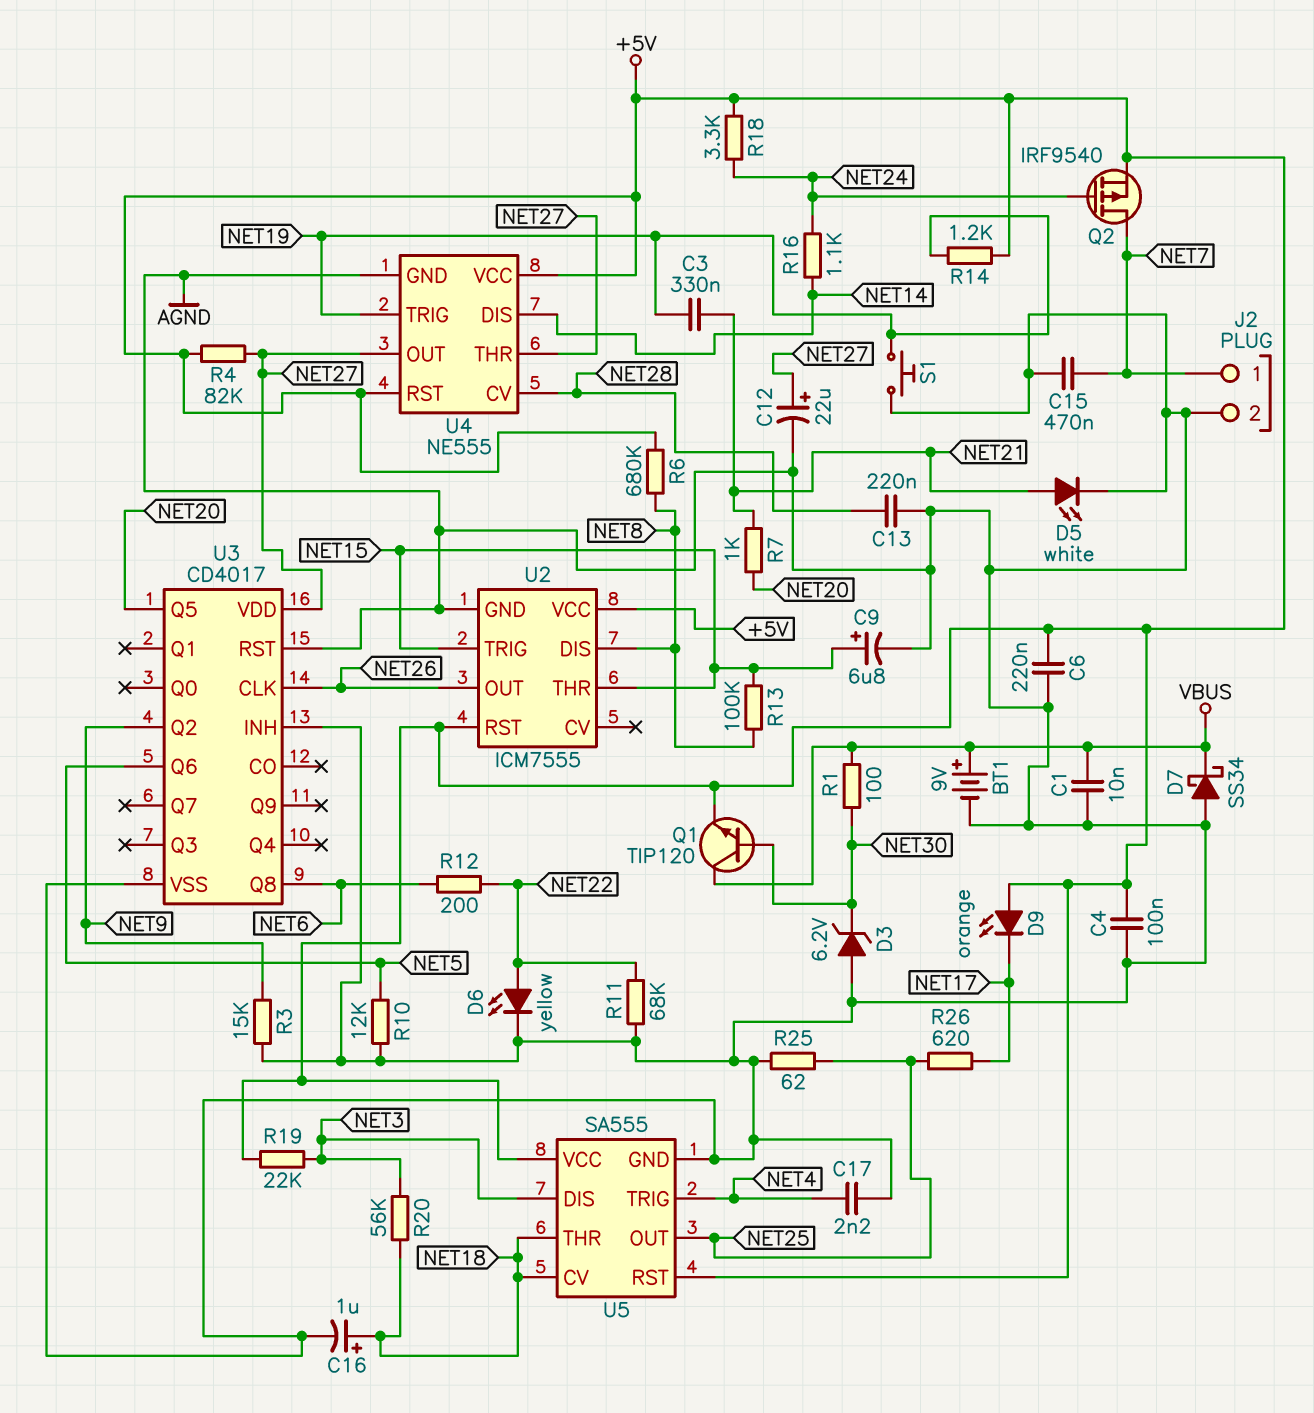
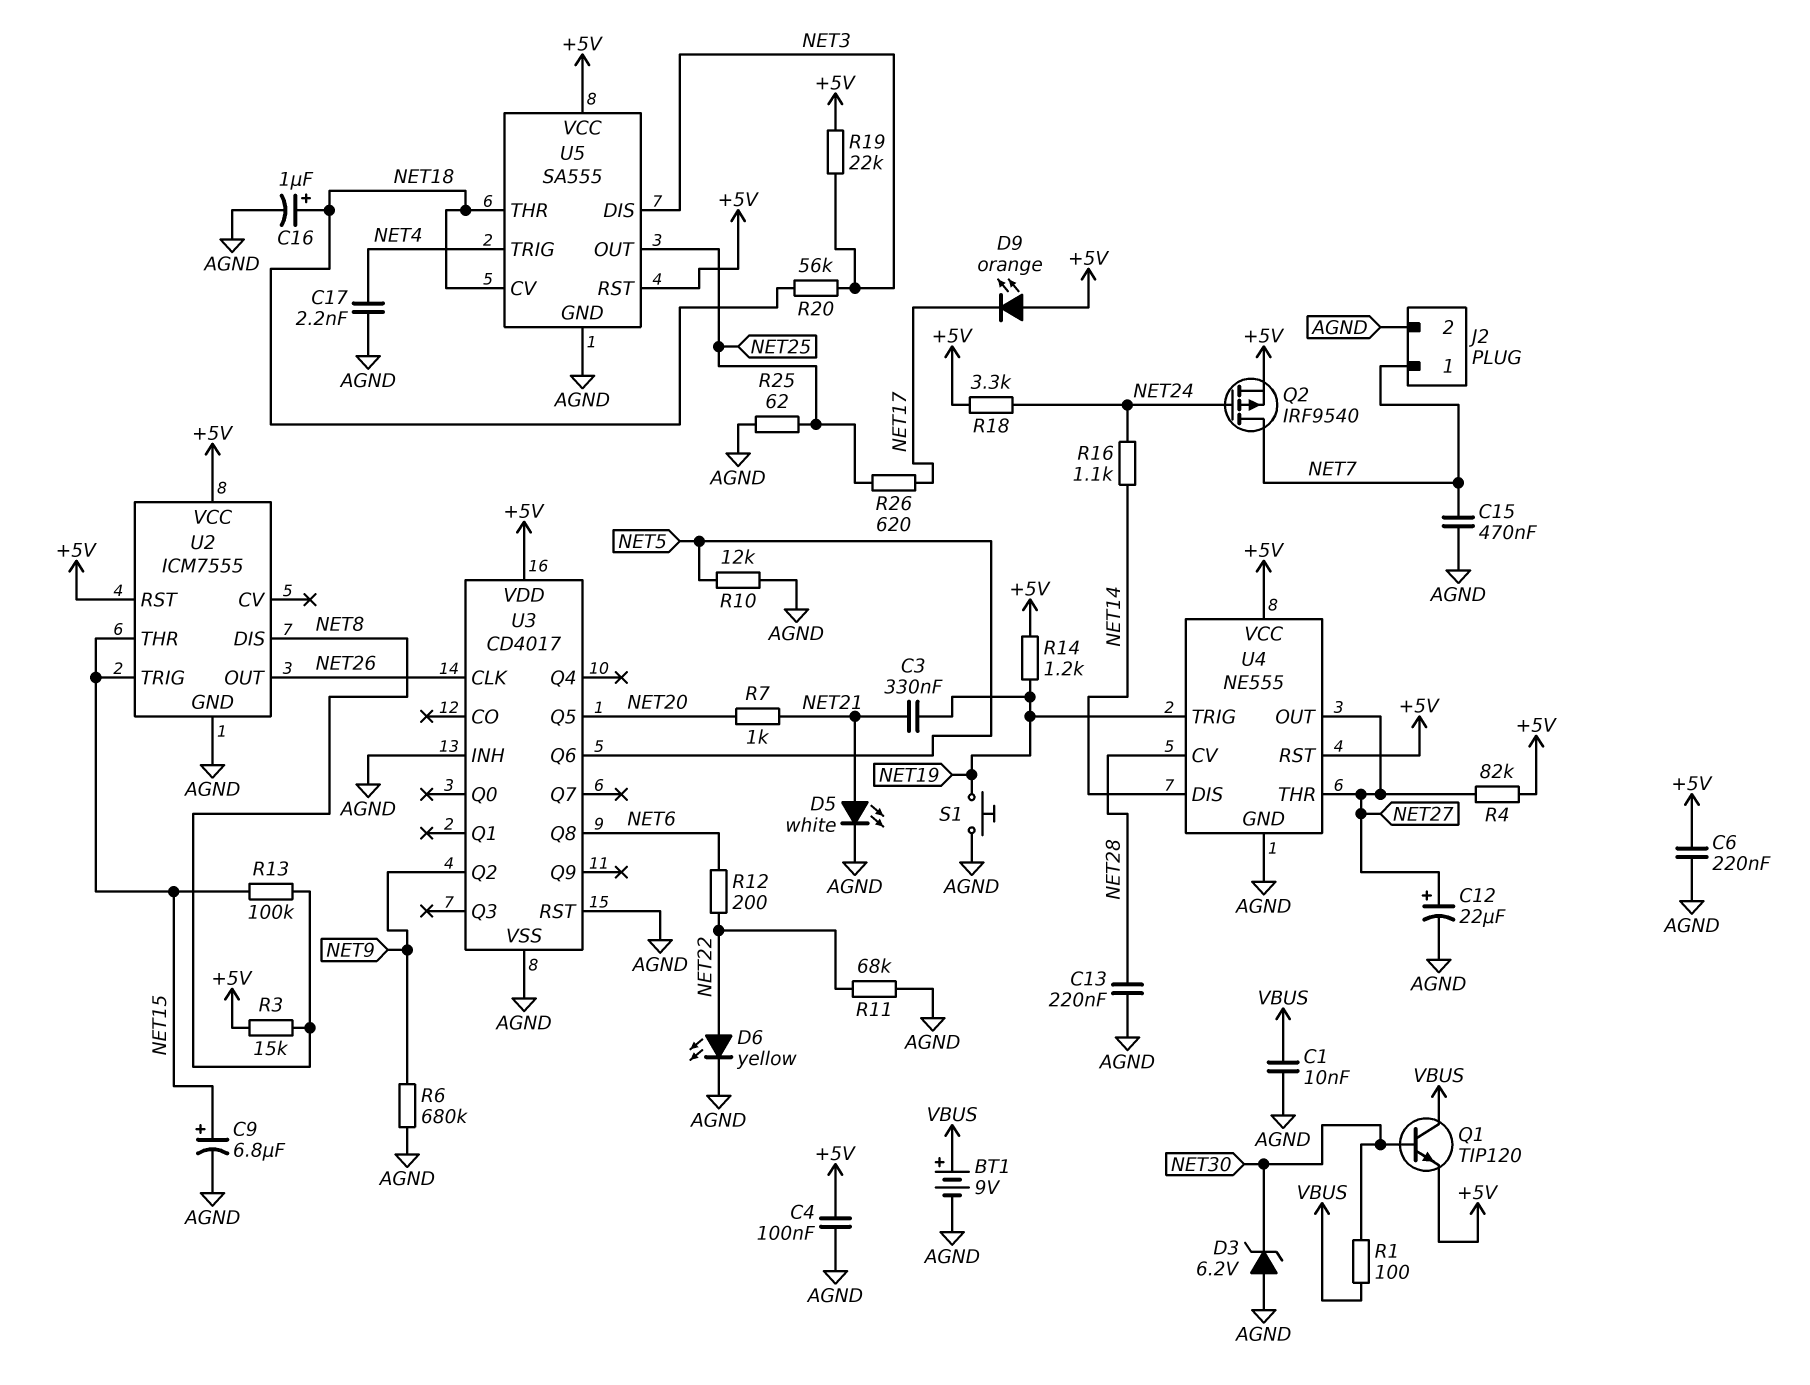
D7: schottky SS34 (A AGND, K VBUS) -> none
R3: 15k (AGND, NET9) -> 15k (+5V, NET8)
R6: 680k (+5V, NET8) -> 680k (AGND, NET9)
U3 pin VDD: NET27 -> +5V

